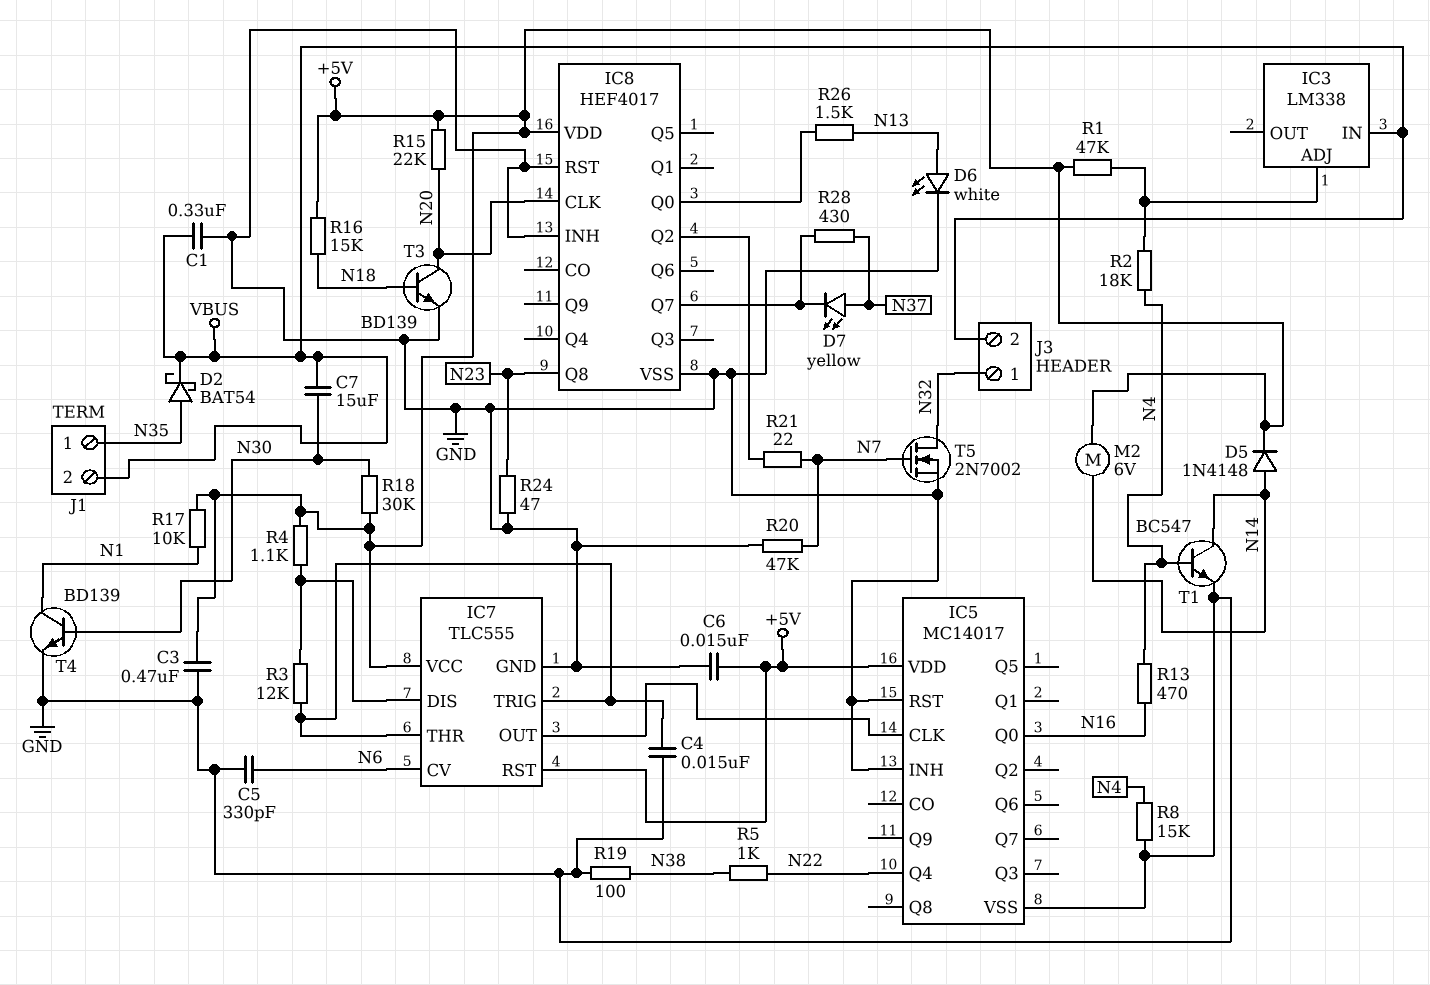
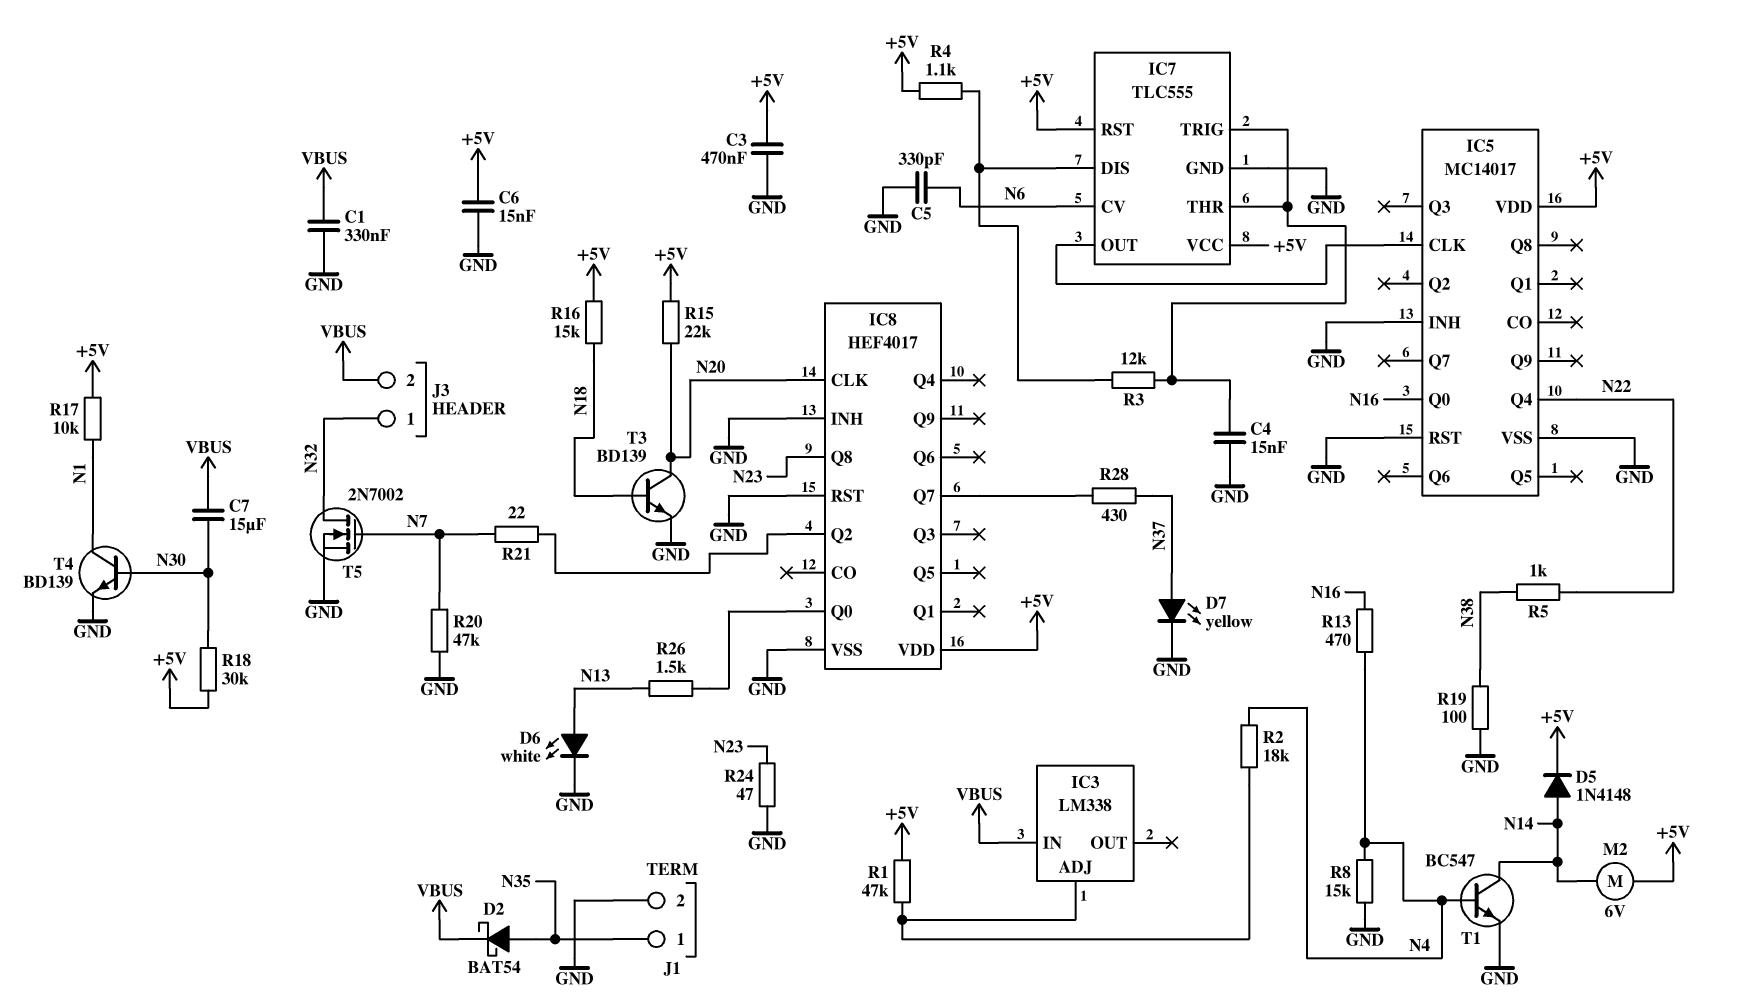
D7: LED yellow (A N37, K IC8/Q7) -> LED yellow (A N37, K GND)
J1 pin 2: VBUS -> GND

